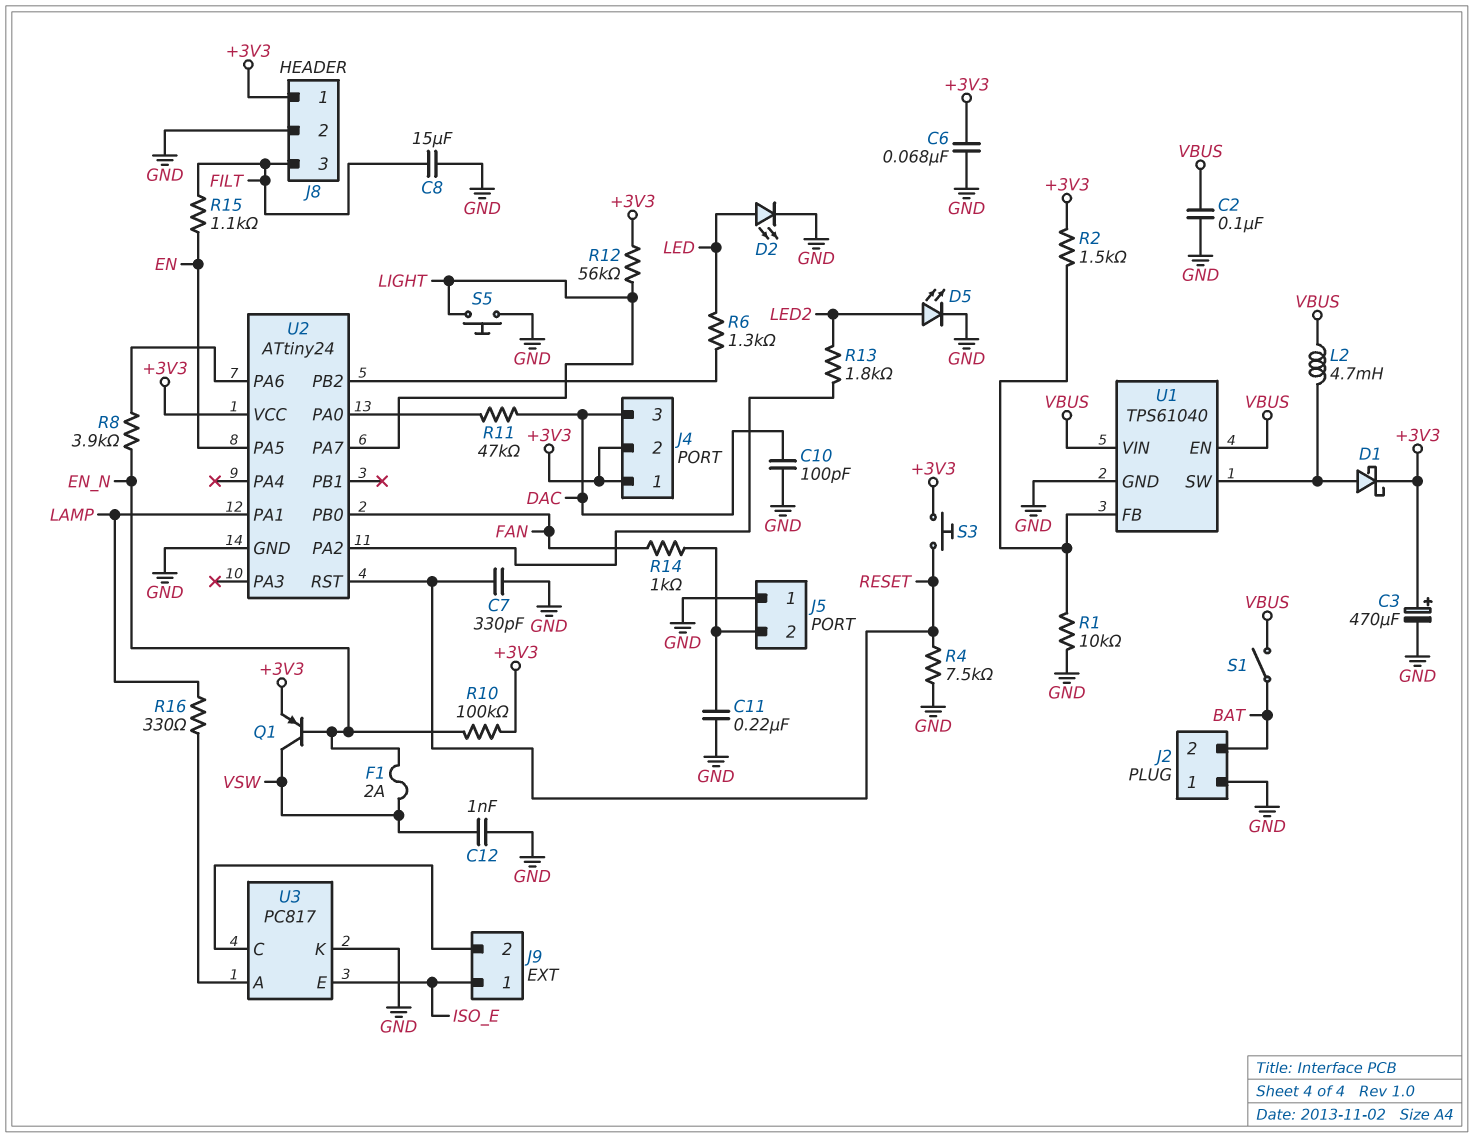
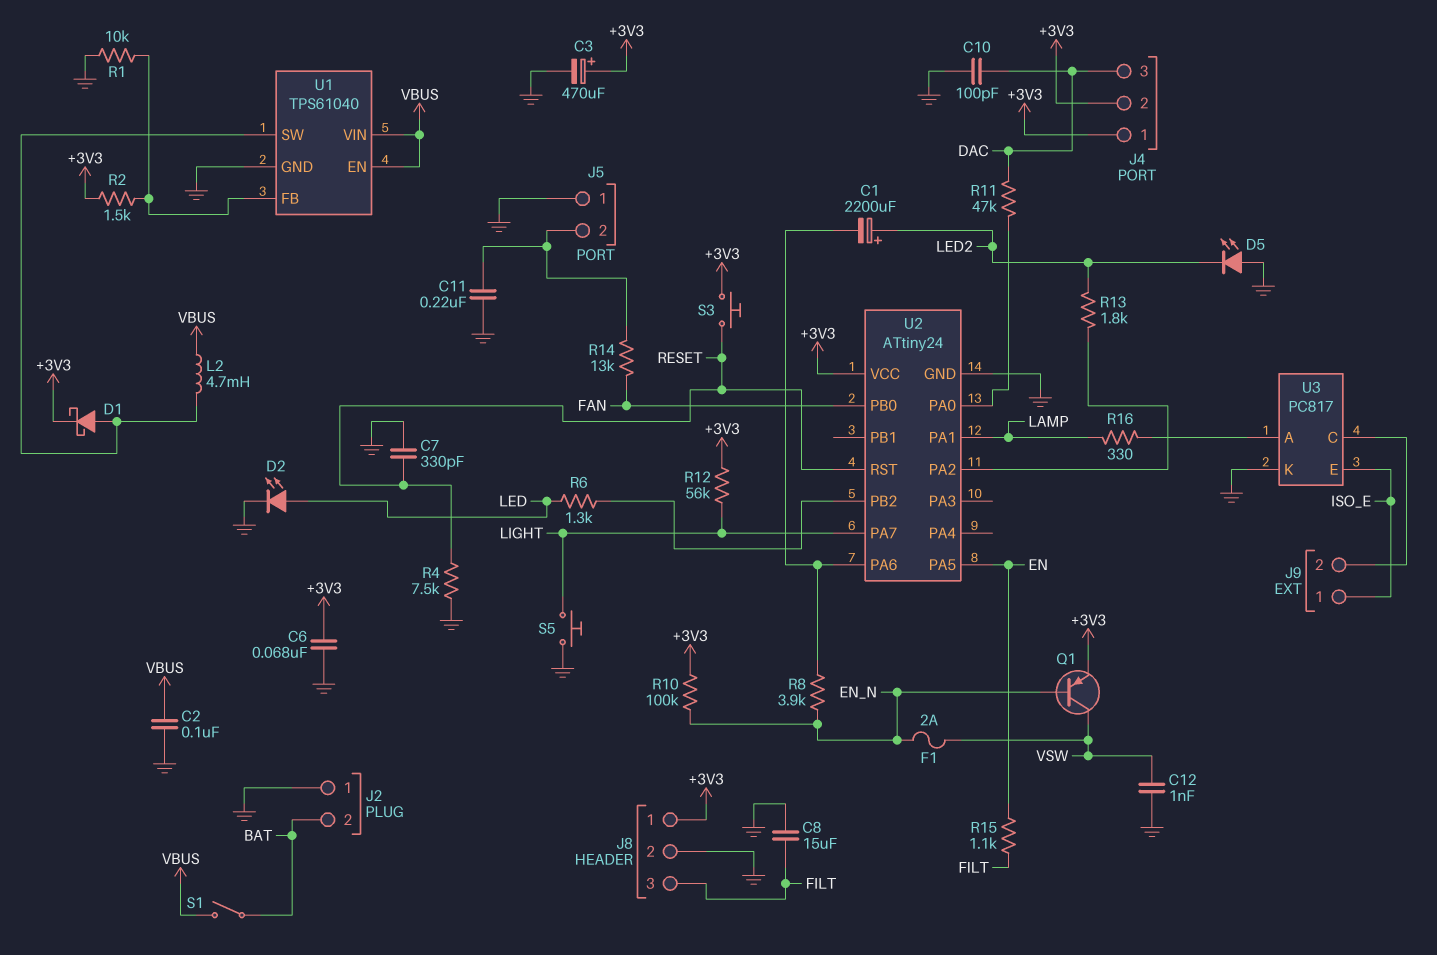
C1: none -> 2200uF (plus LED2, minus U2/PA6)
D5: LED (A LED2, K GND) -> LED (A GND, K LED2)
R14: 1k (FAN, J5/2) -> 13k (FAN, J5/2)

